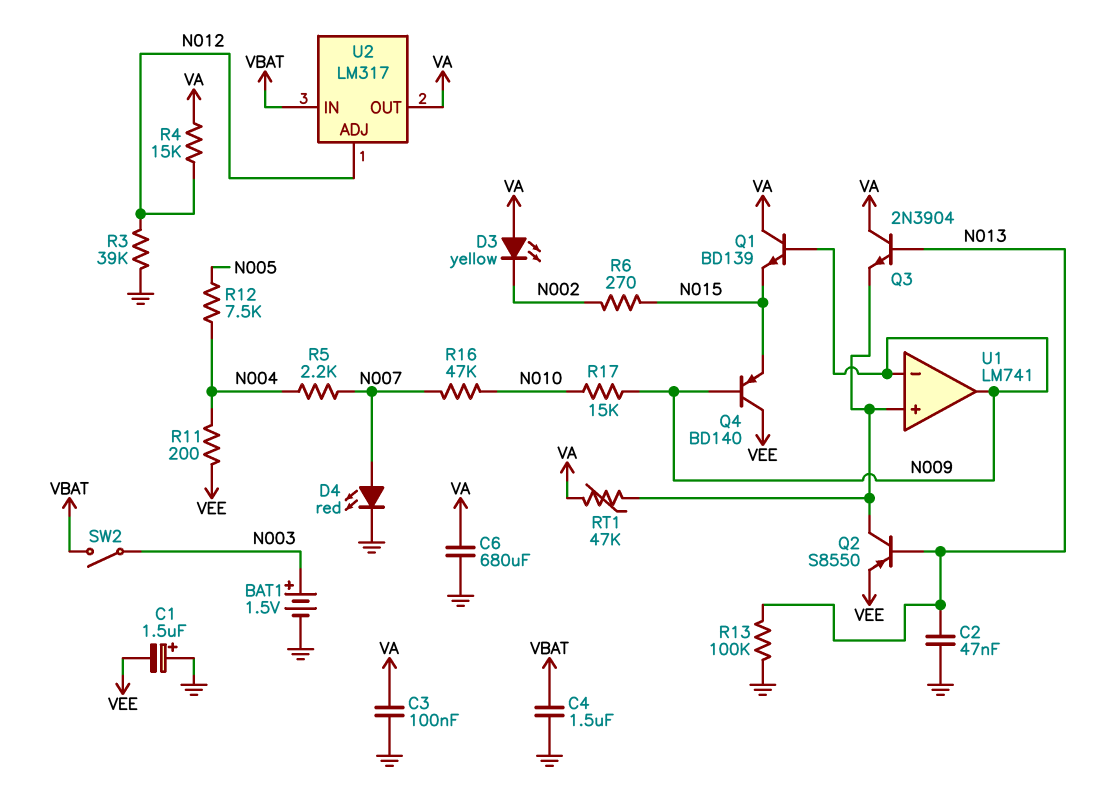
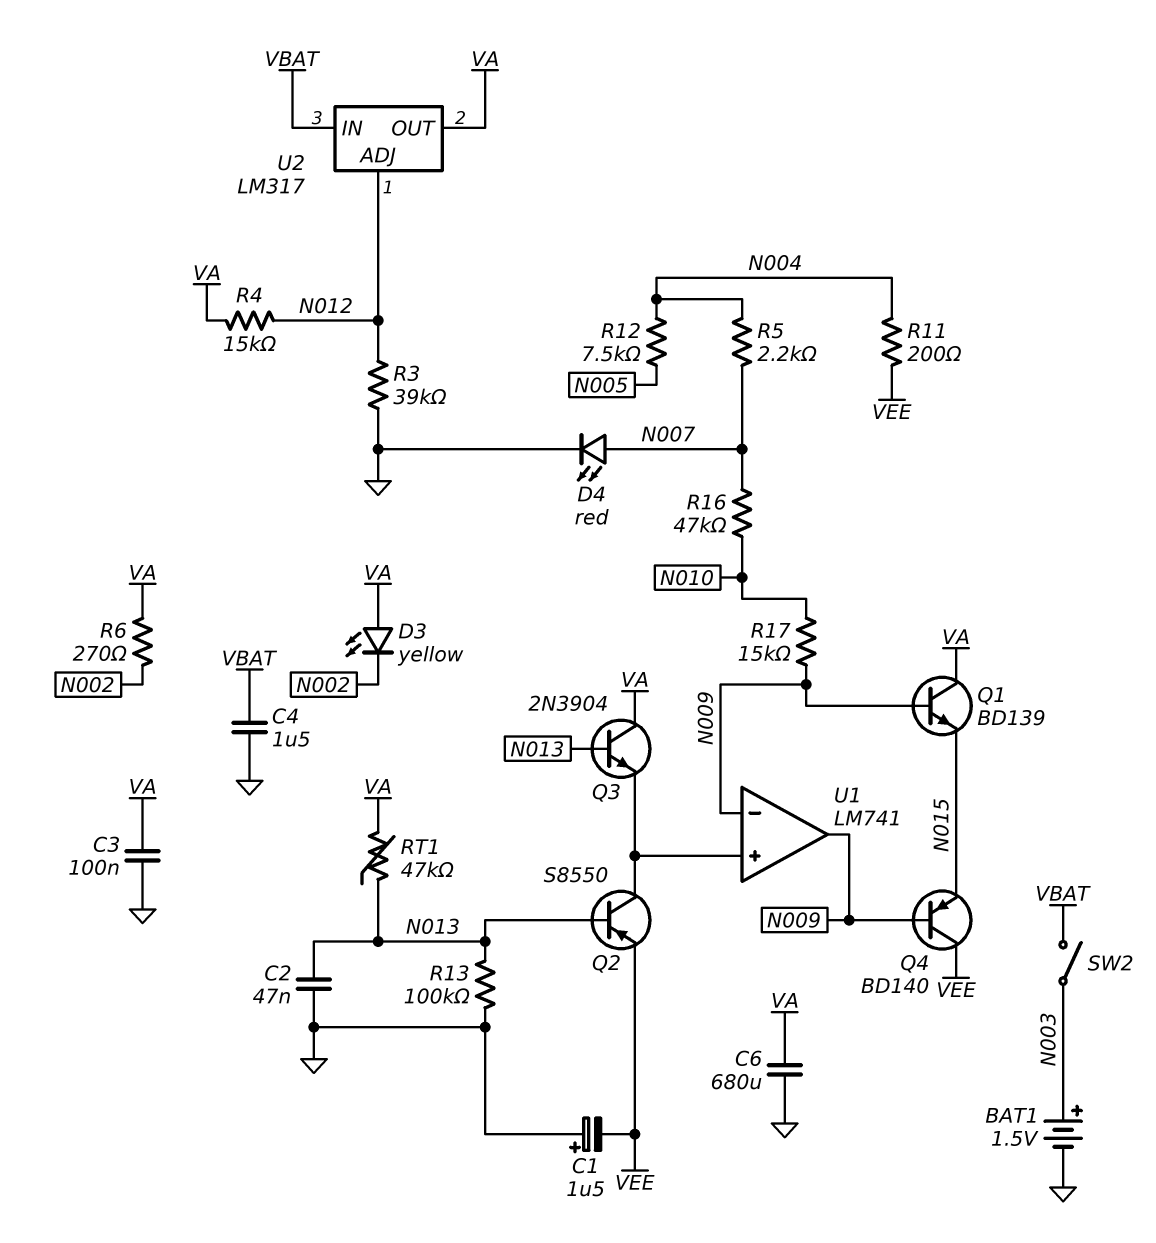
R6: 270 (N002, N015) -> 270 (N002, VA)
RT1: 47k (U1/in+, VA) -> 47k (N013, VA)

